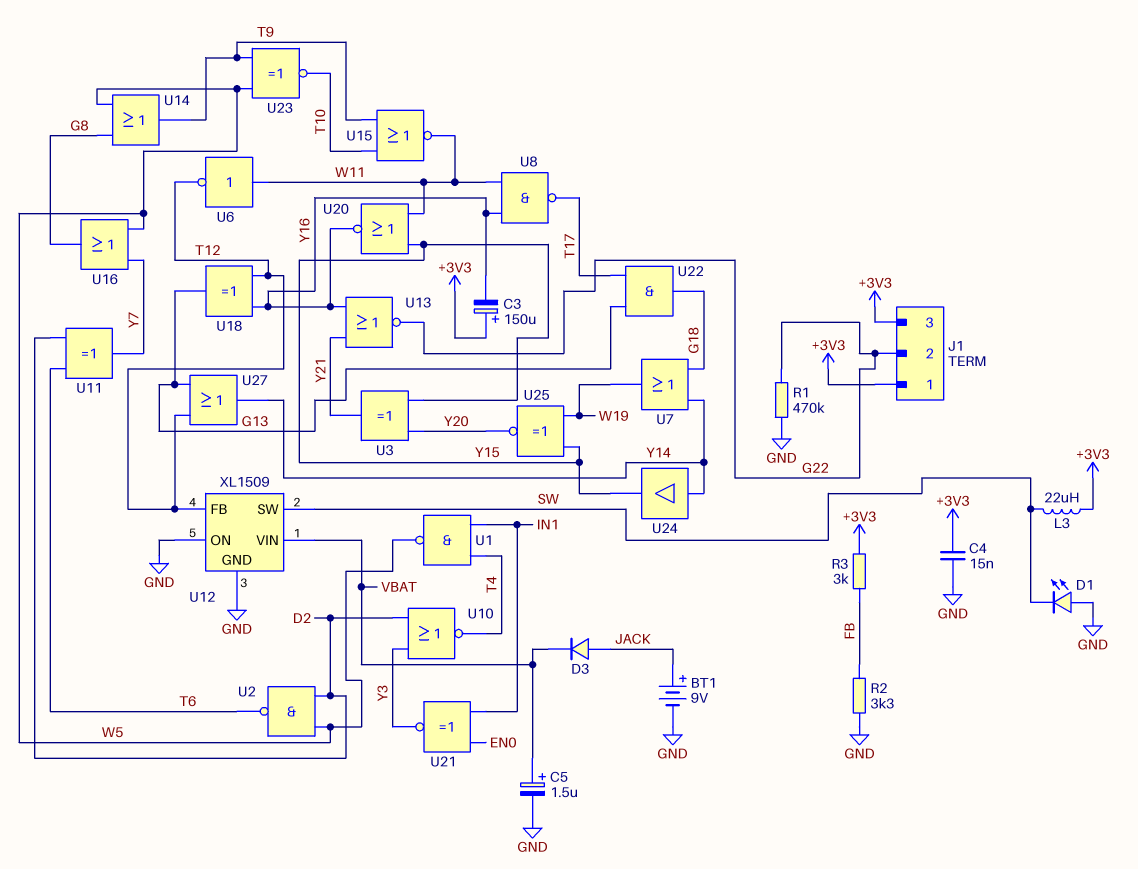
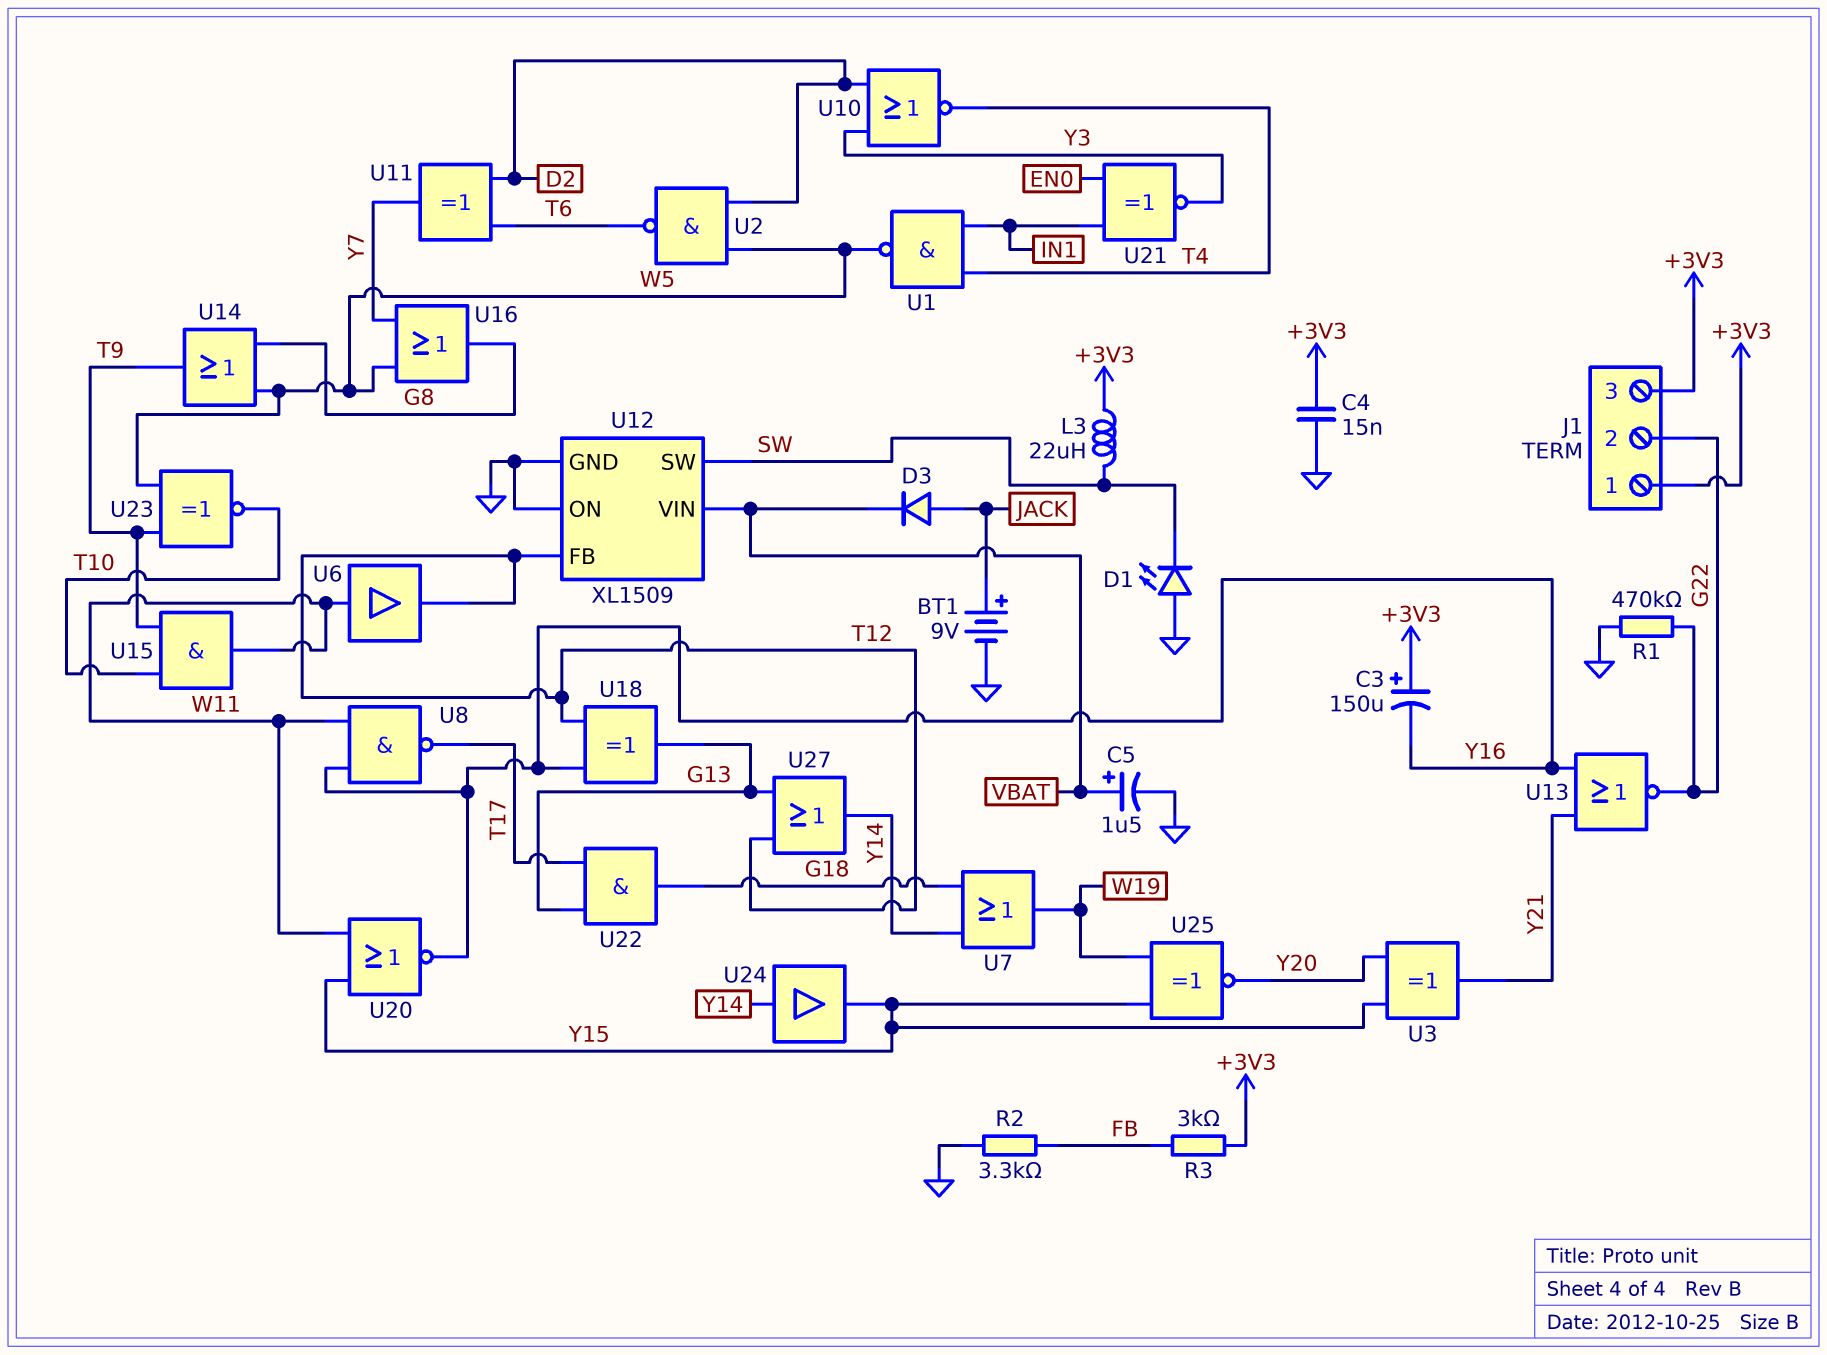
U6: NOT (in W11, out T12) -> buffer (in W11, out T12)
U15: NOR (in T9, in T10, out W11) -> AND (in T9, in T10, out W11)

